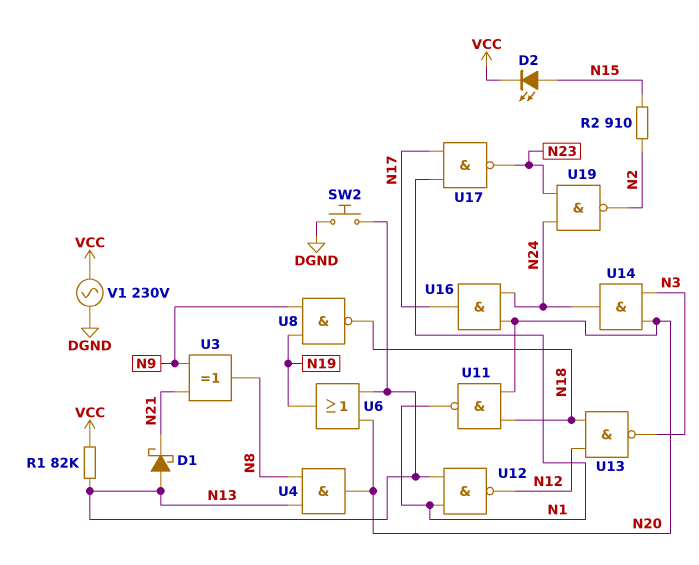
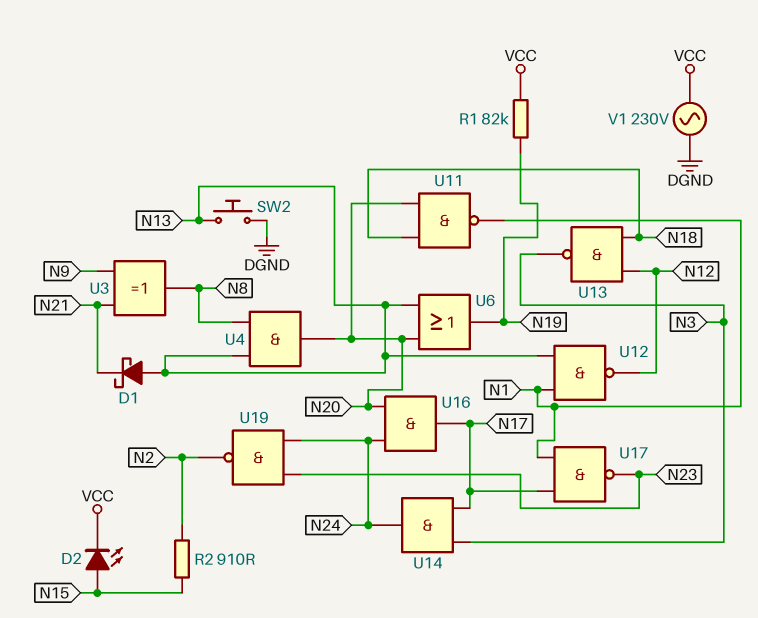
R1: 82k (N13, VCC) -> 82k (N19, VCC)
U8: NAND (in N9, in N19, out N18) -> none
U14: AND (in N3, in N20, out N24) -> AND (in N3, in N17, out N24)

